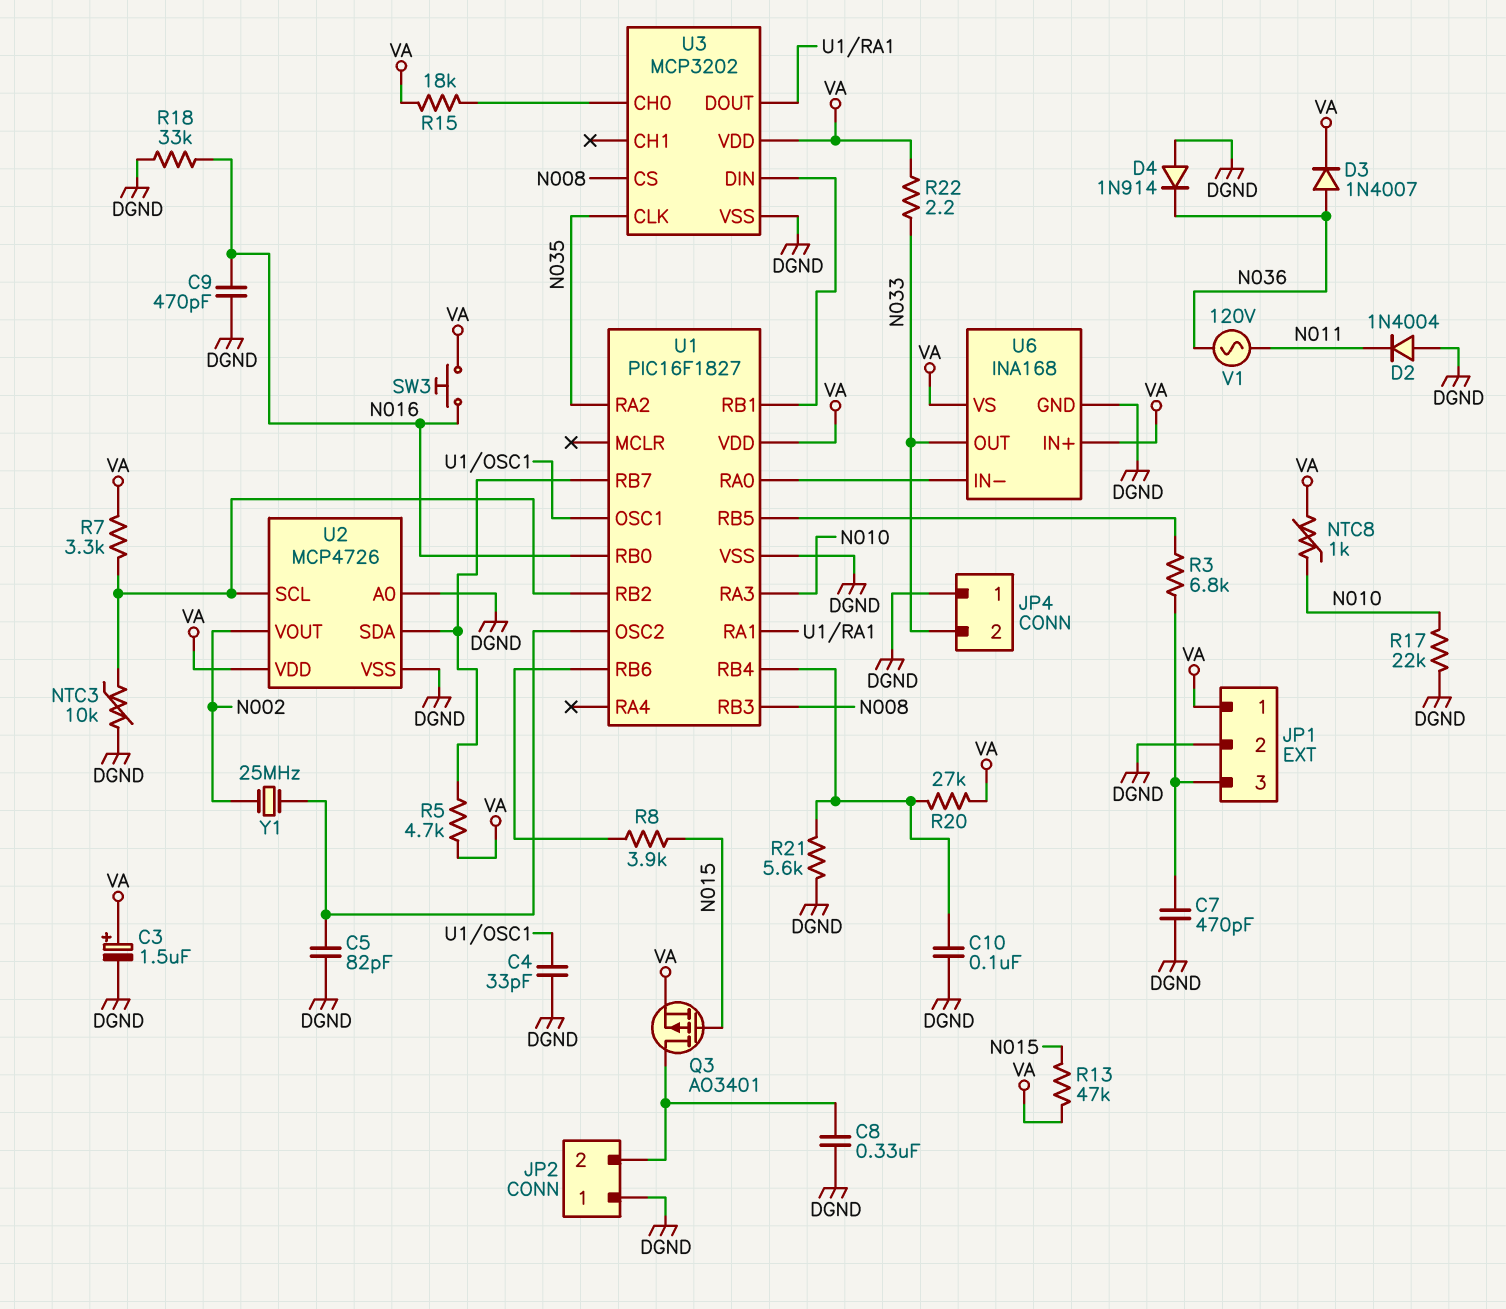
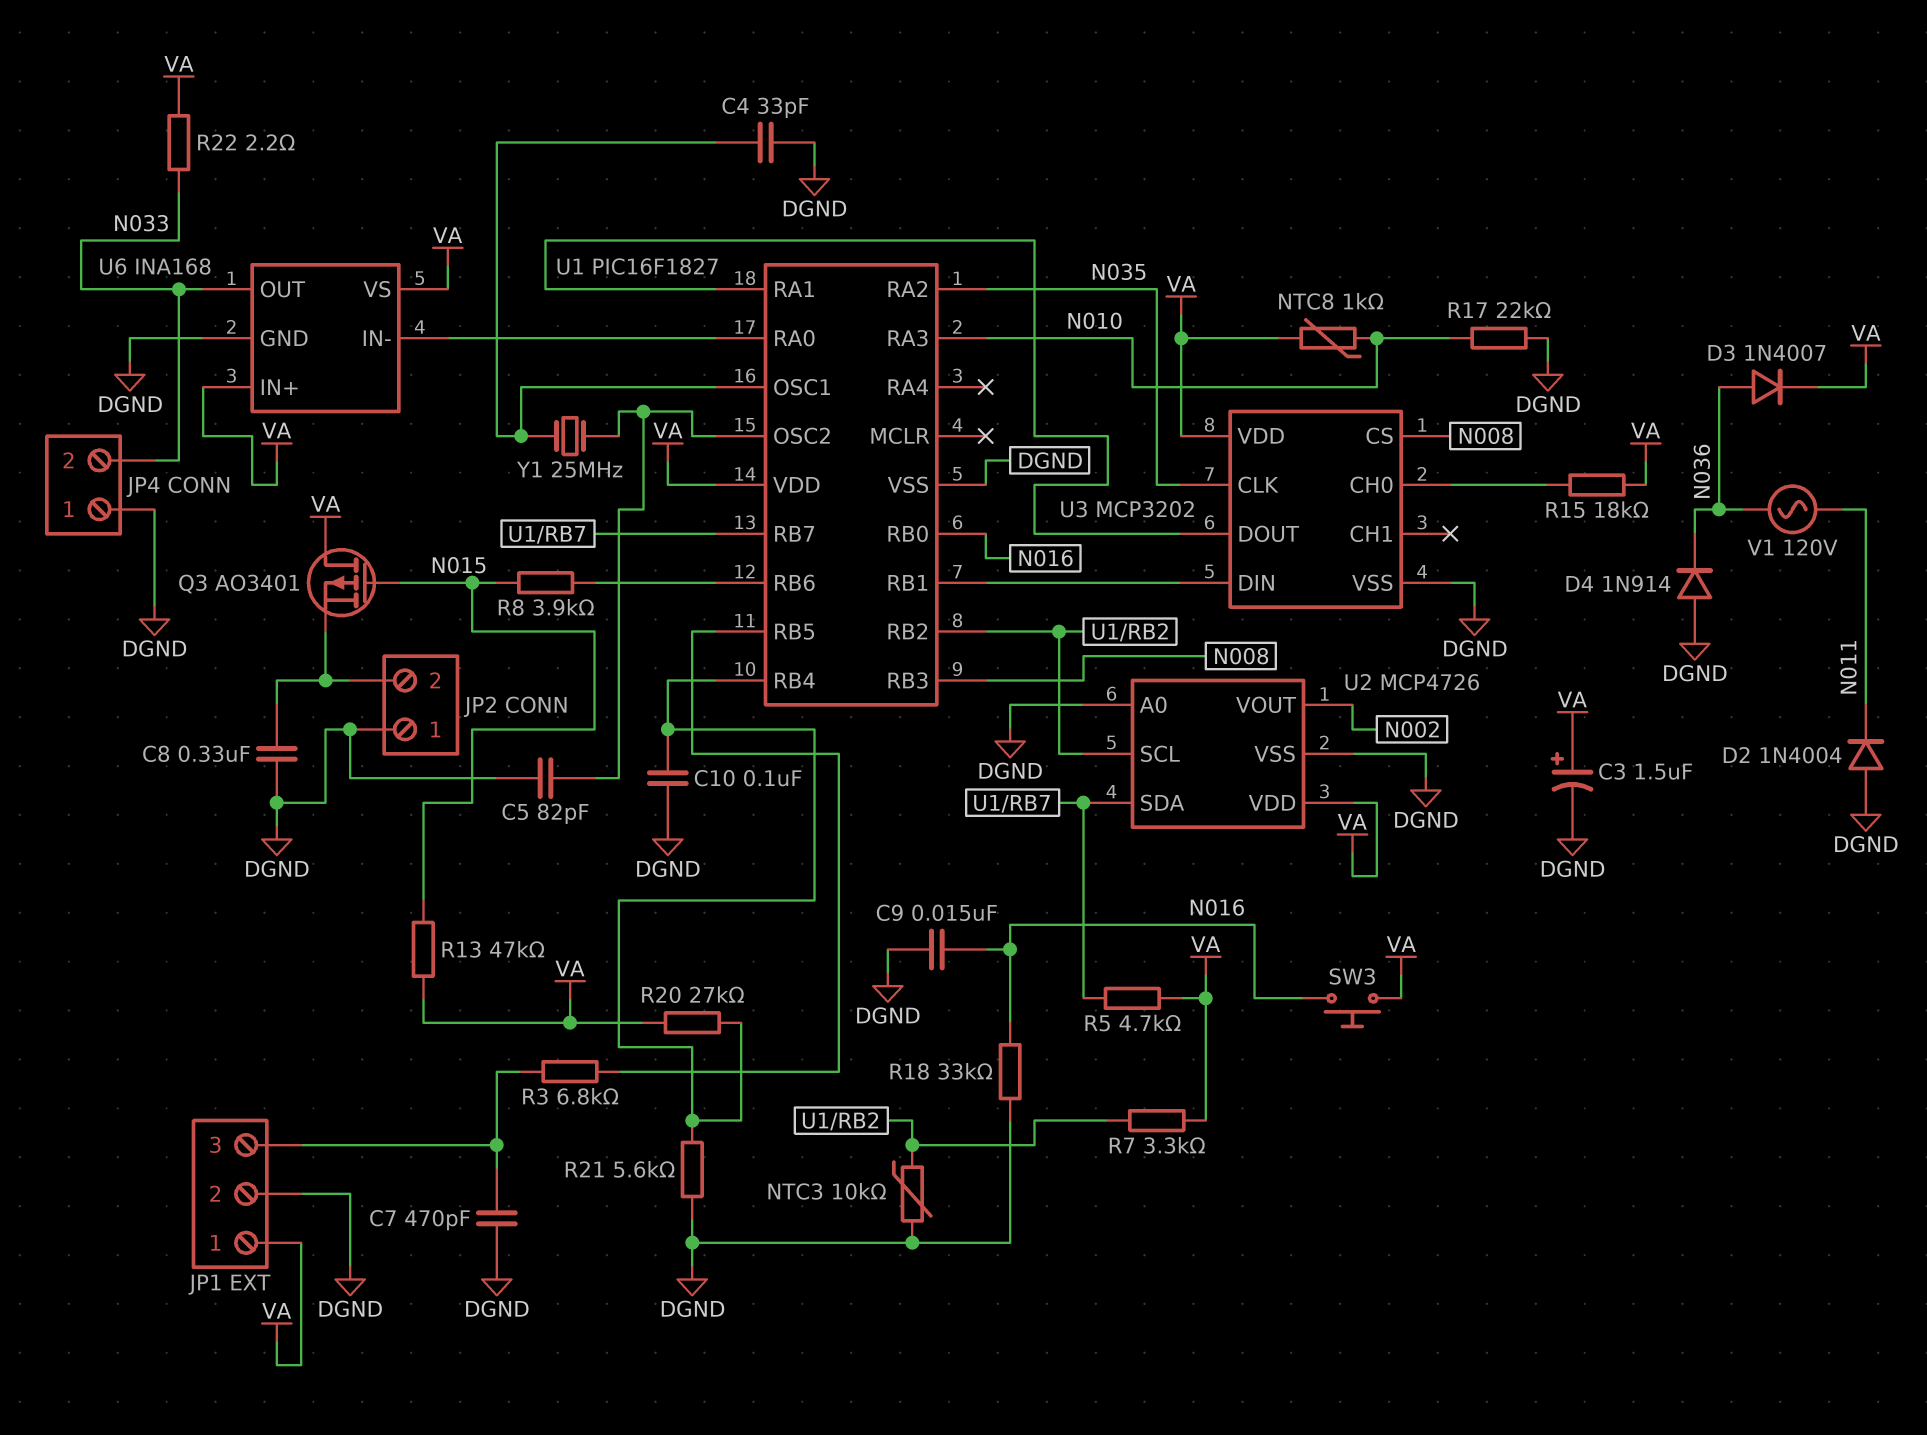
C9: 470pF (DGND, N016) -> 15nF (DGND, N016)
Q3: PMOS AO3401 (G N015, D JP2/2, S VA) -> PMOS AO3401 (G N015, D VA, S JP2/2)
Y1: 25MHz (N002, U1/OSC2) -> 25MHz (U1/OSC1, U1/OSC2)

